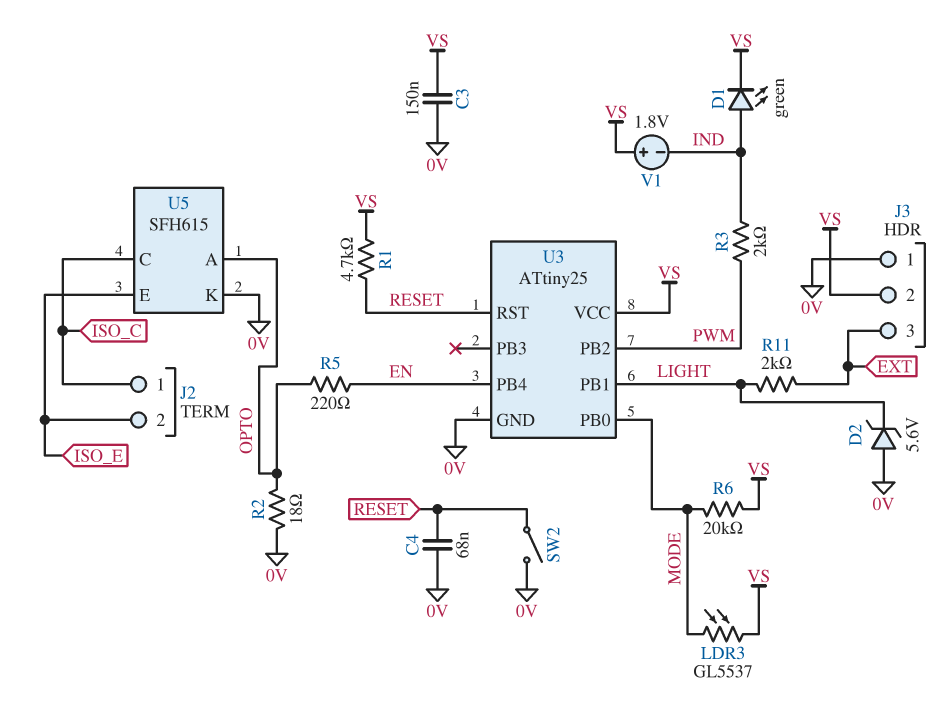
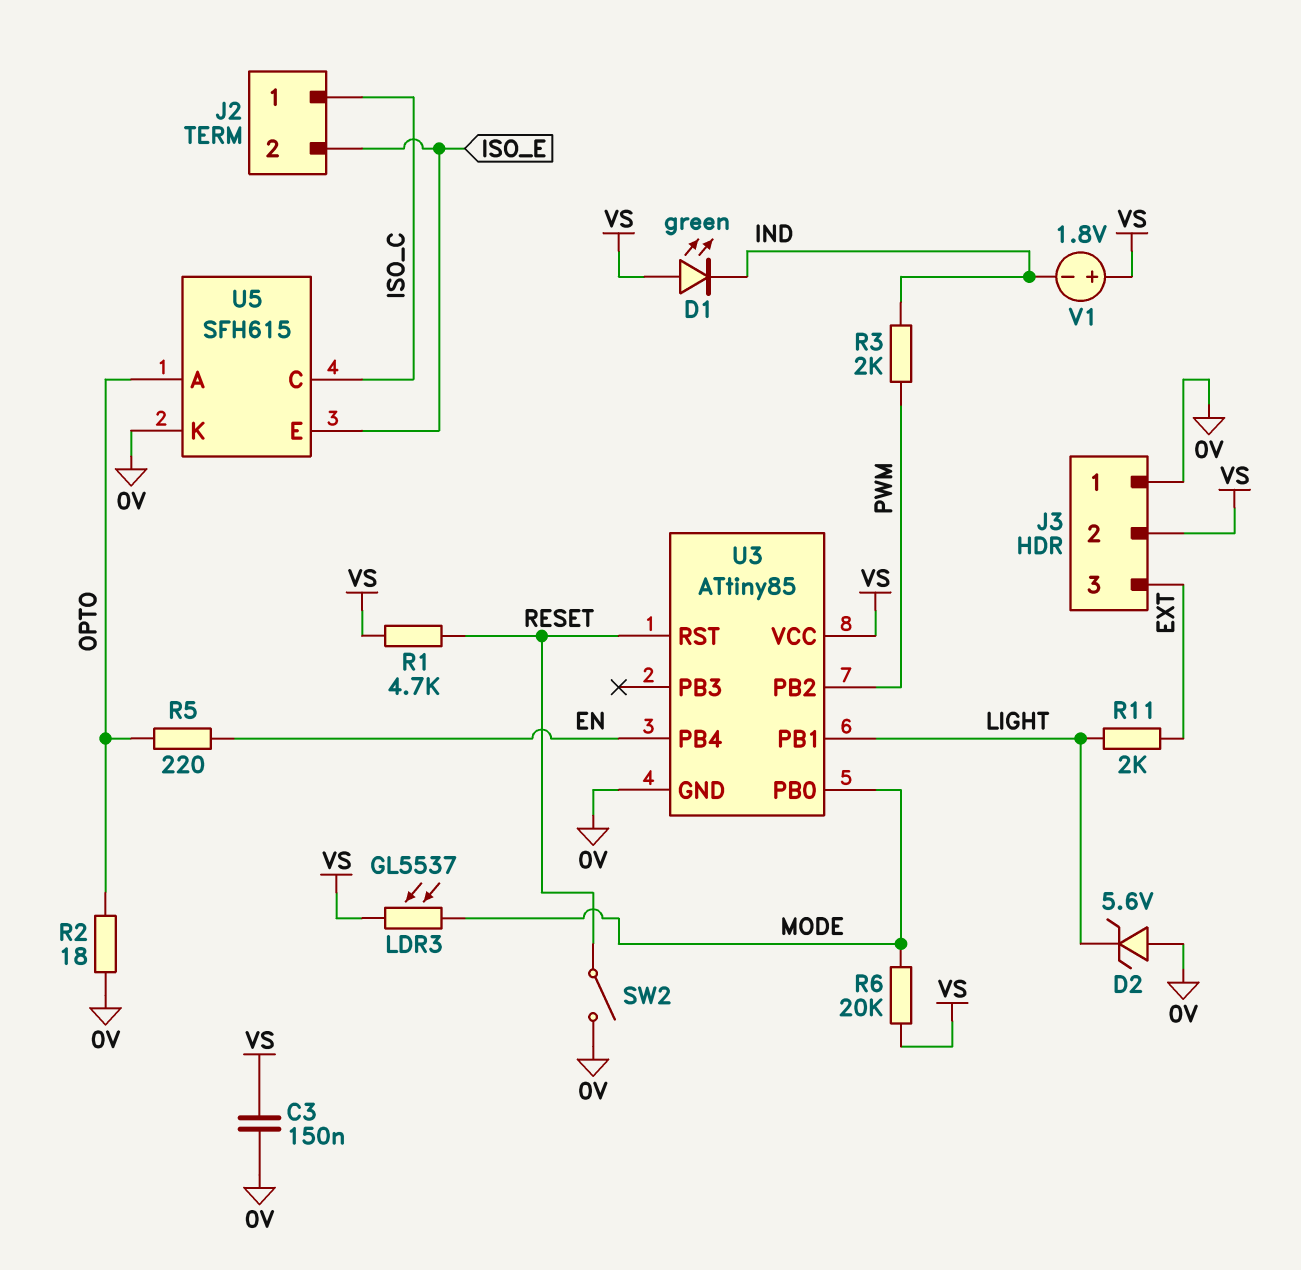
C4: 68nF (0V, RESET) -> none
D1: LED green (A IND, K VS) -> LED green (A VS, K IND)
U3: ATtiny25 -> ATtiny85

